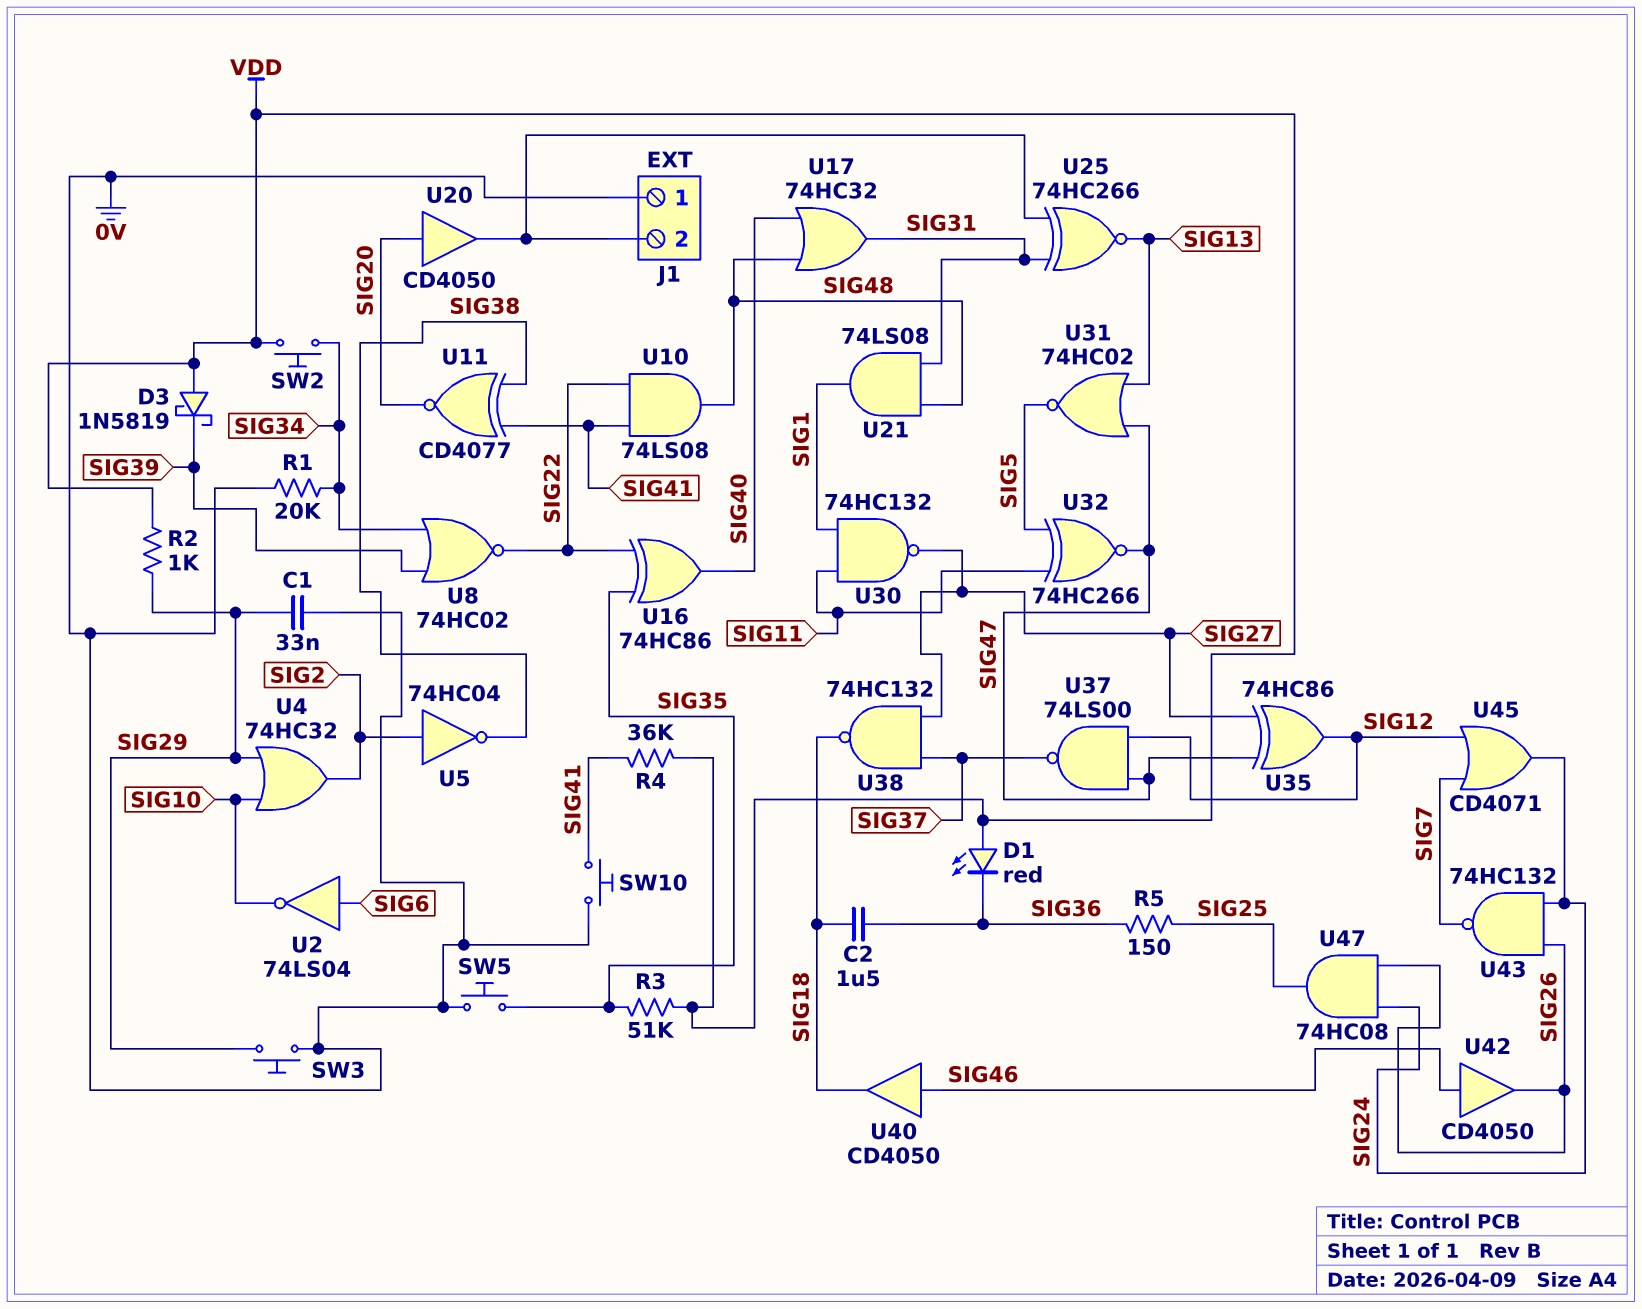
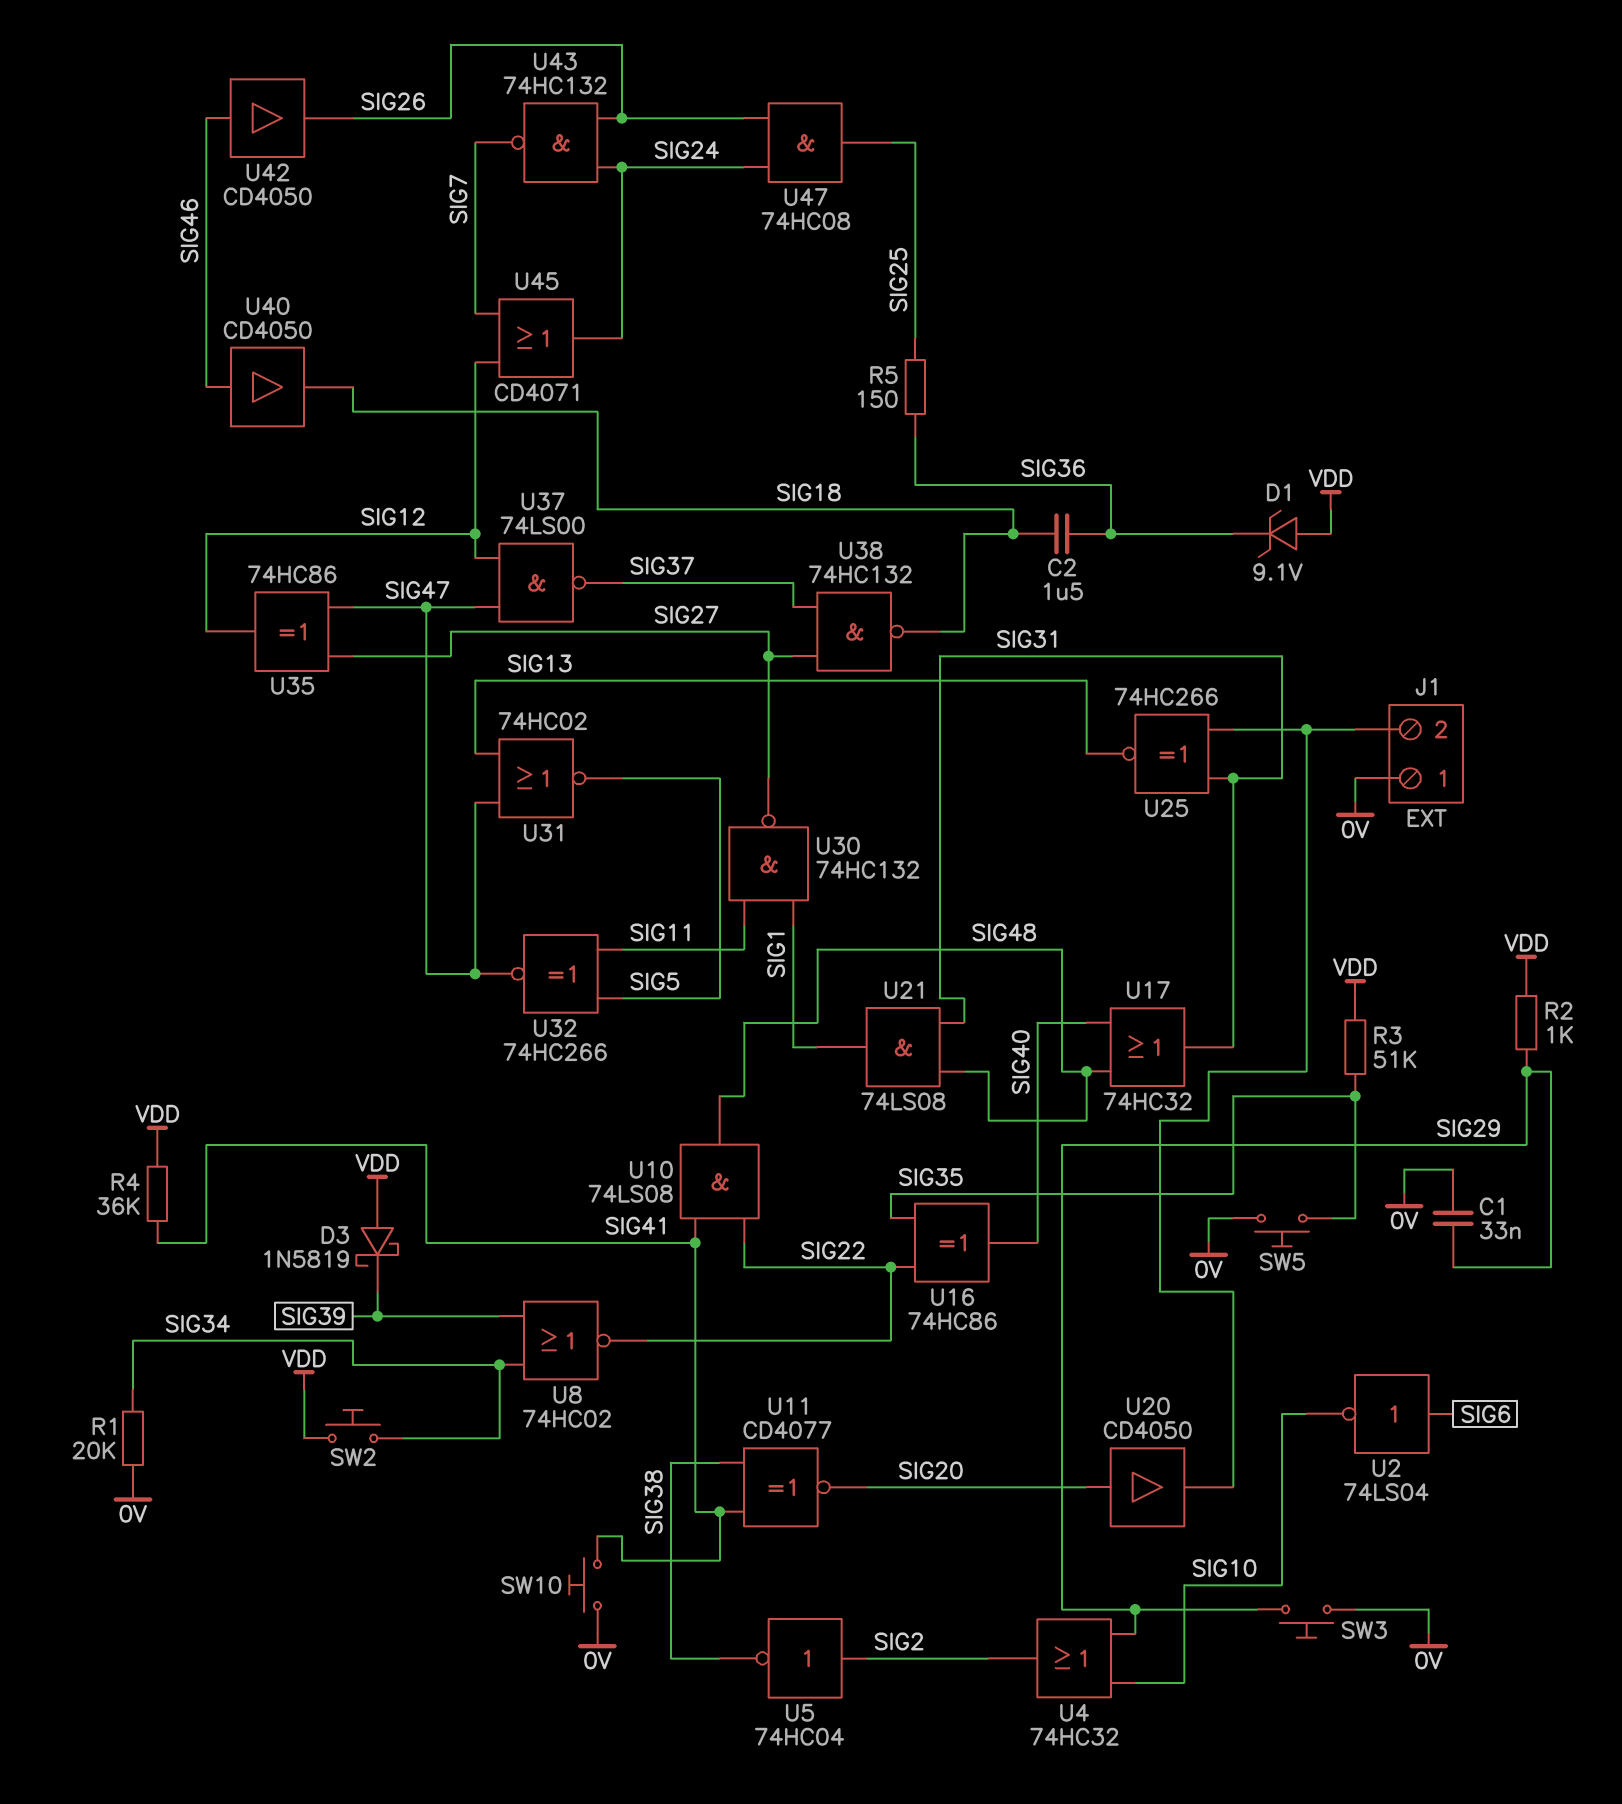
D1: LED red (A VDD, K SIG36) -> zener 9.1V (A VDD, K SIG36)

